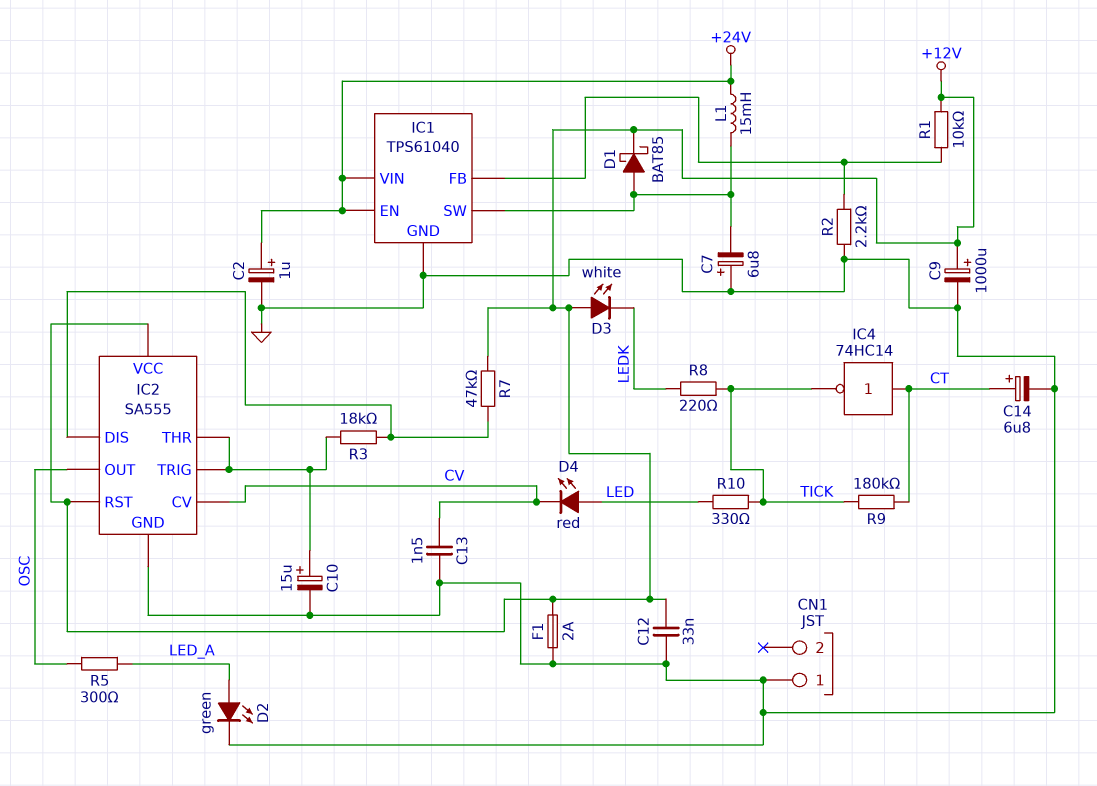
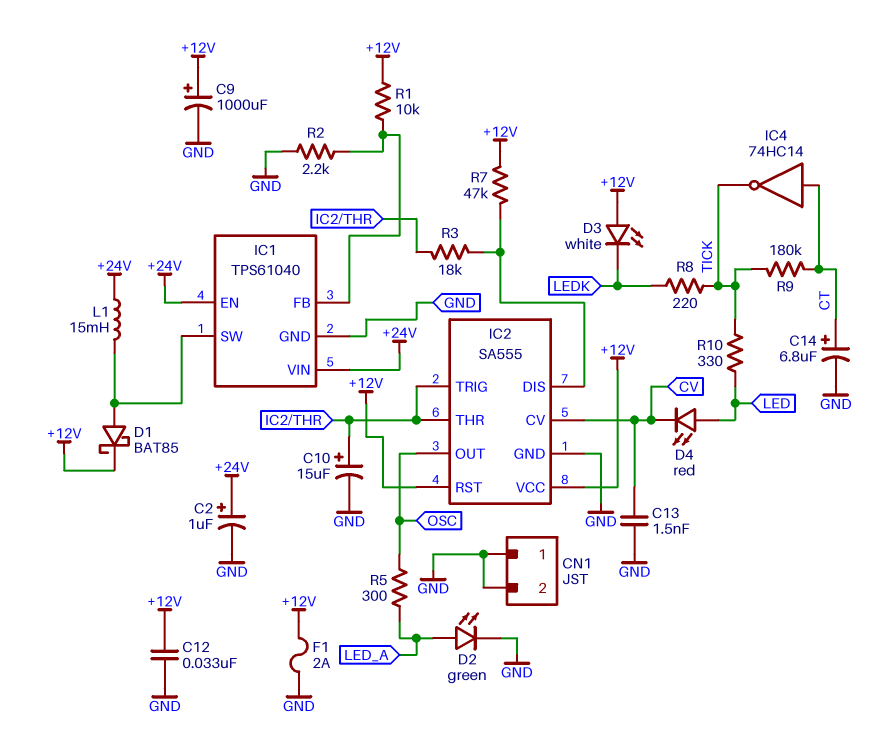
C7: 6.8uF (plus GND, minus IC1/SW) -> none
CN1 pin 2: none -> GND

